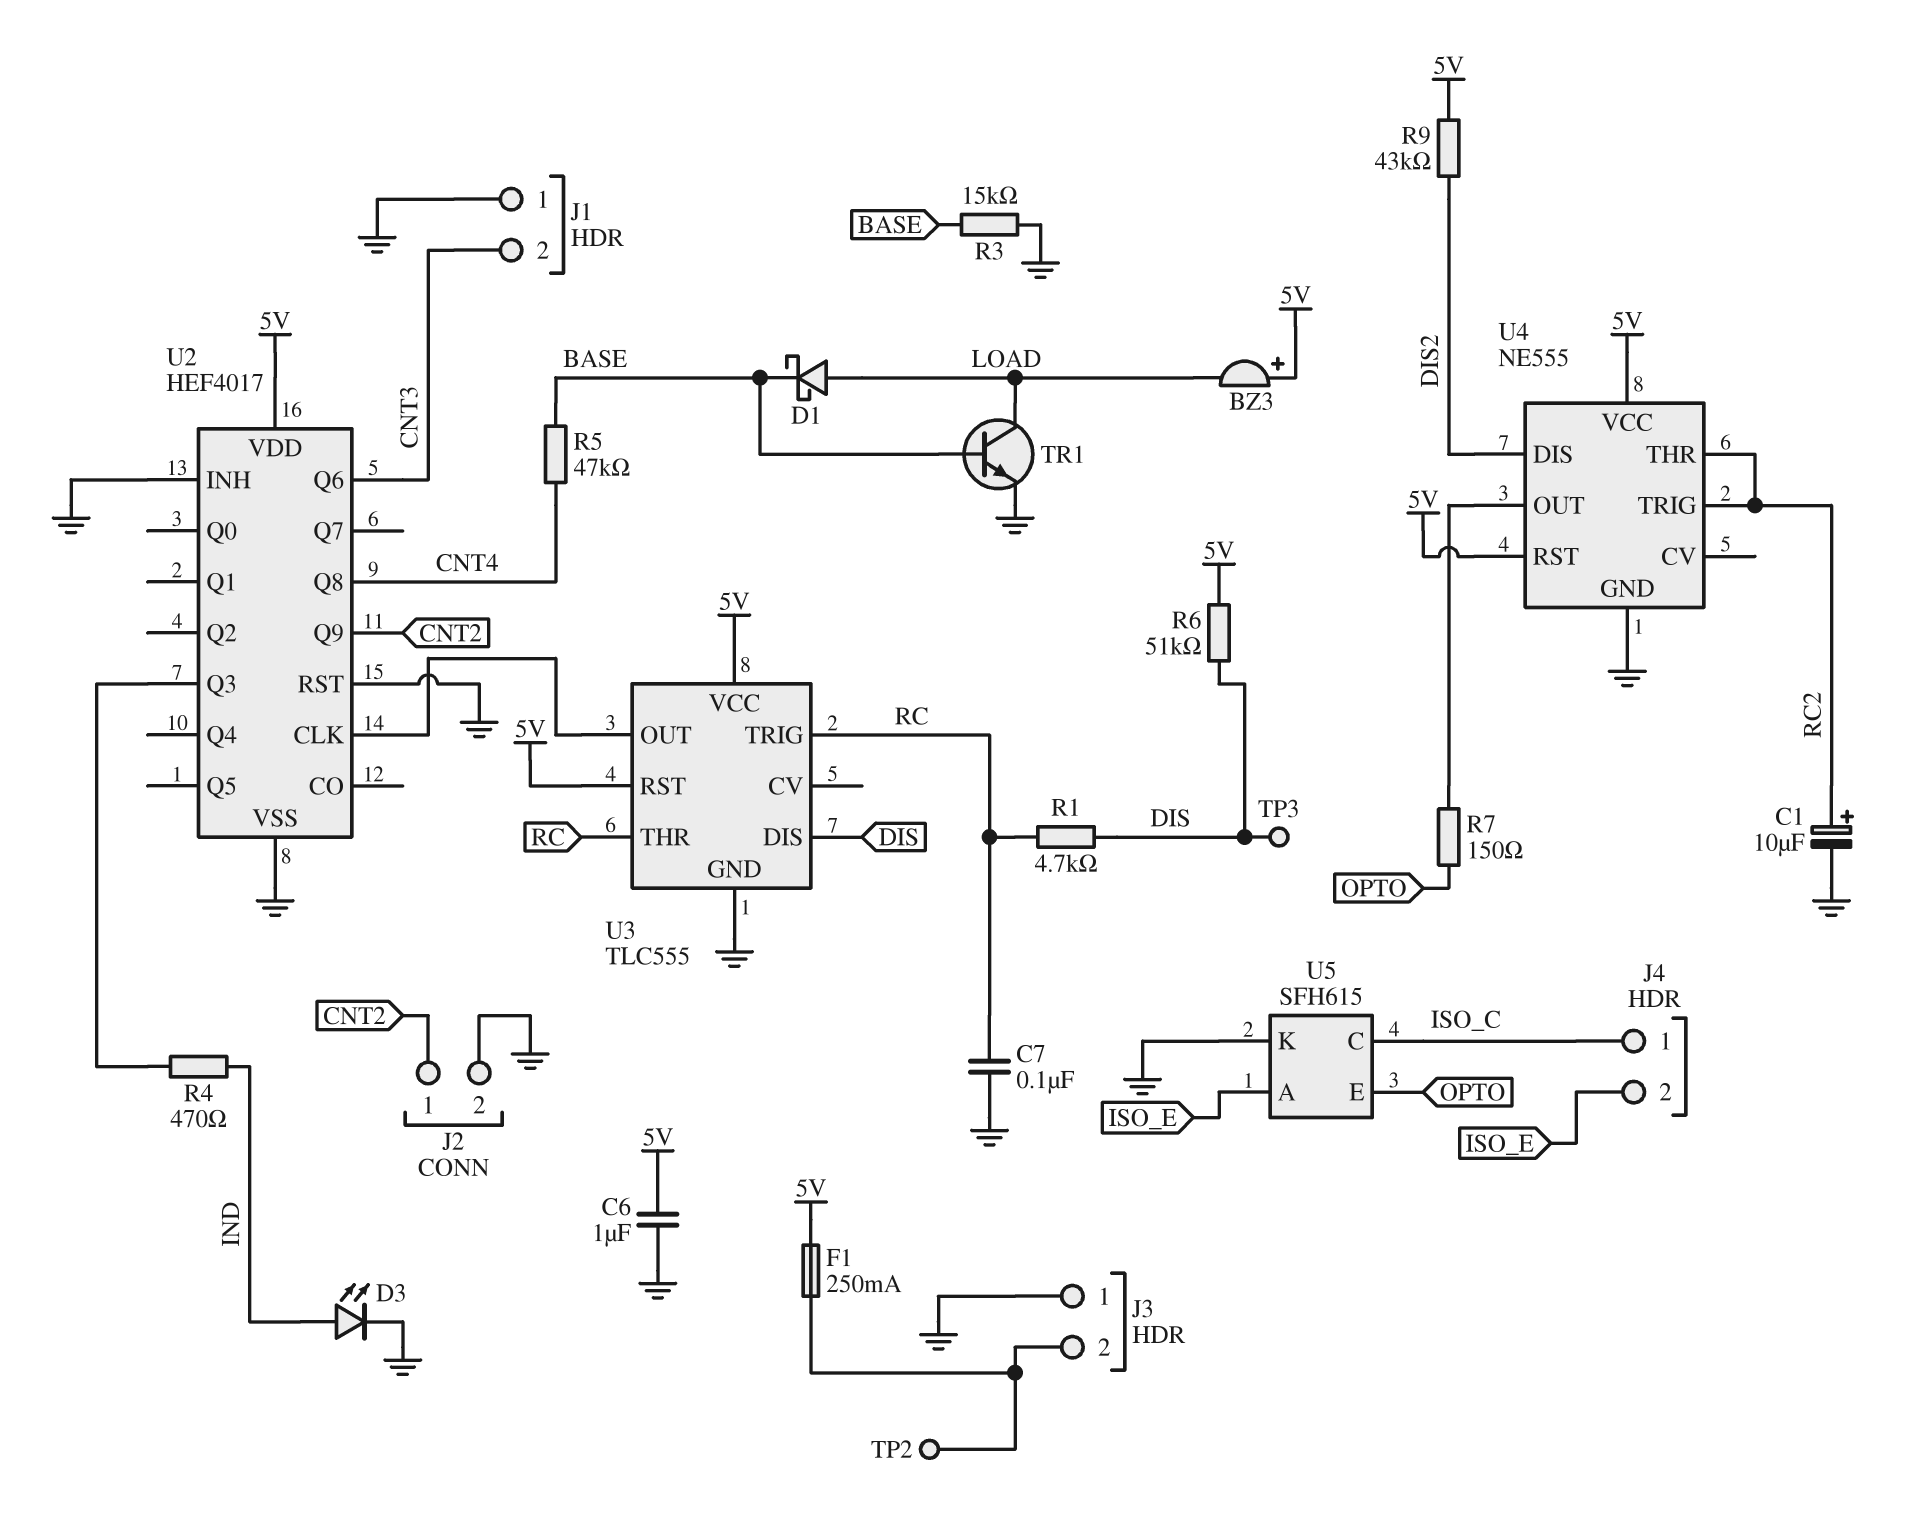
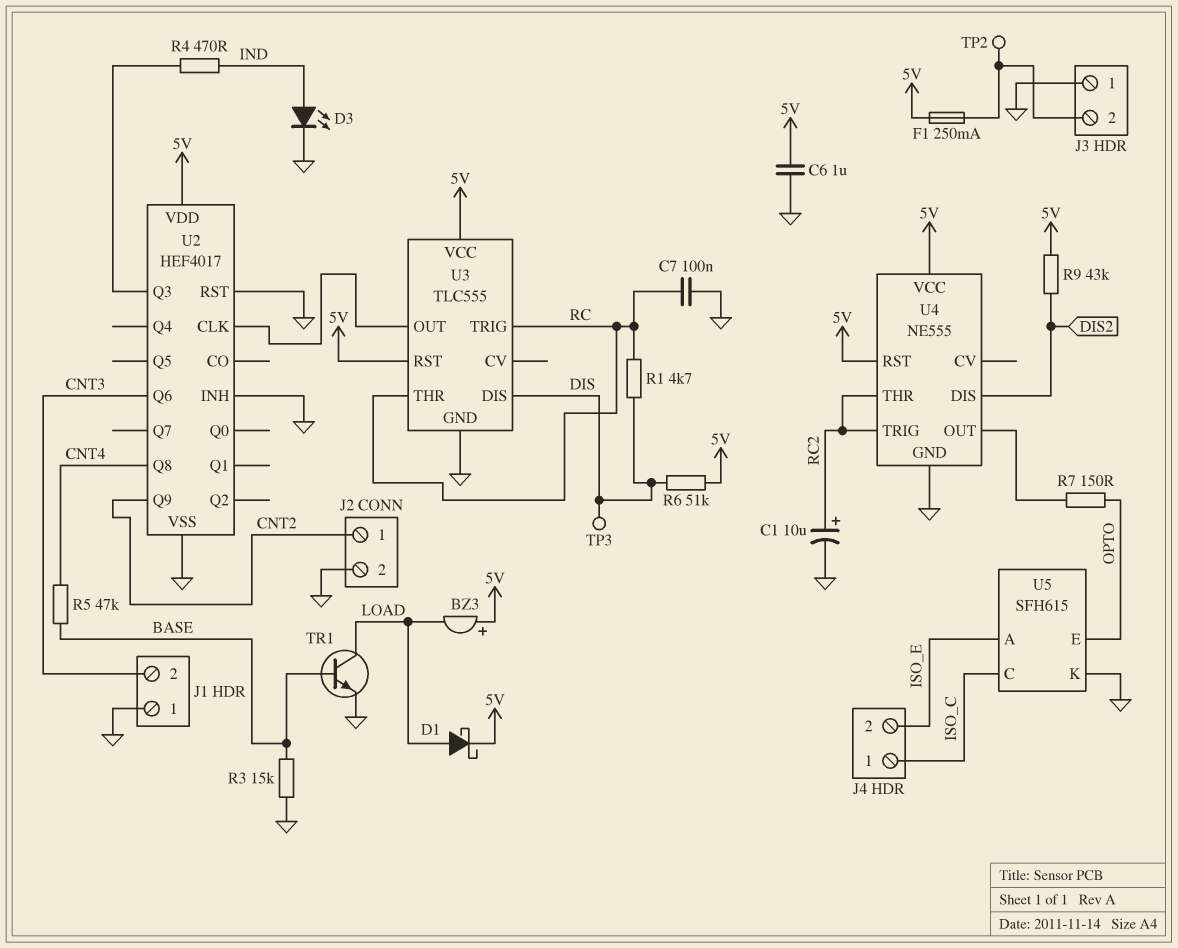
D1: schottky (A LOAD, K BASE) -> schottky (A LOAD, K 5V)

